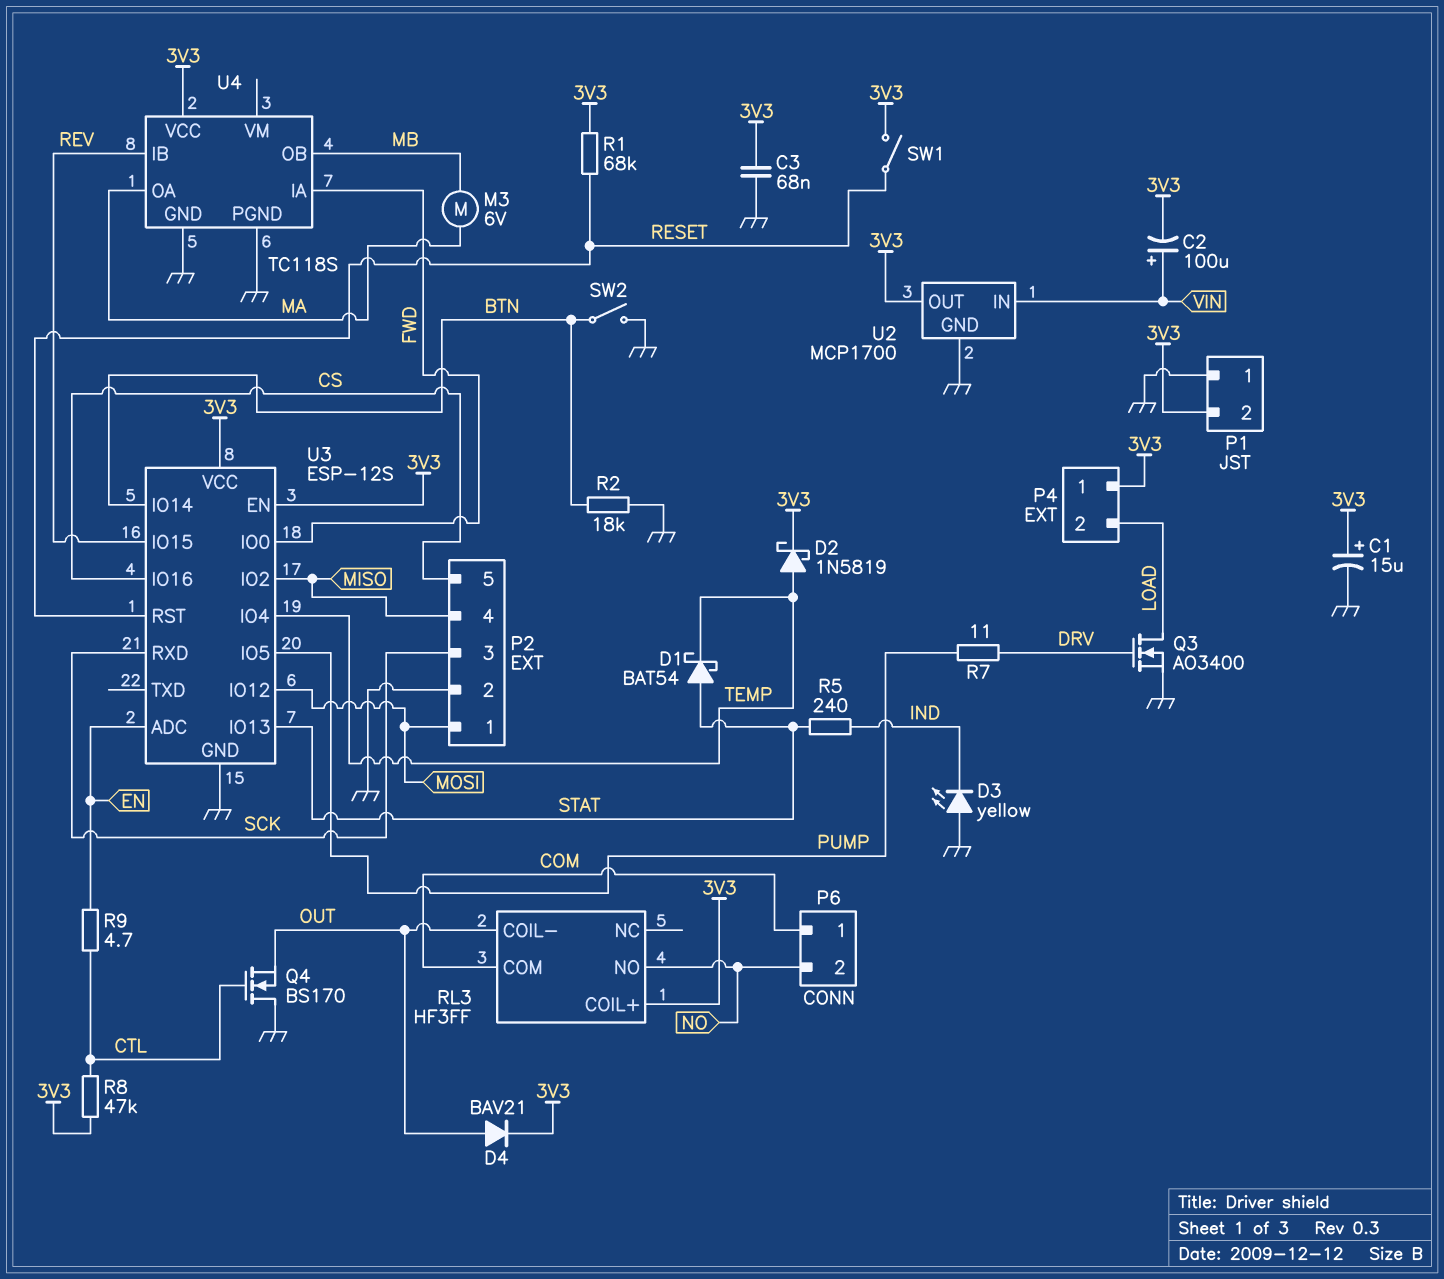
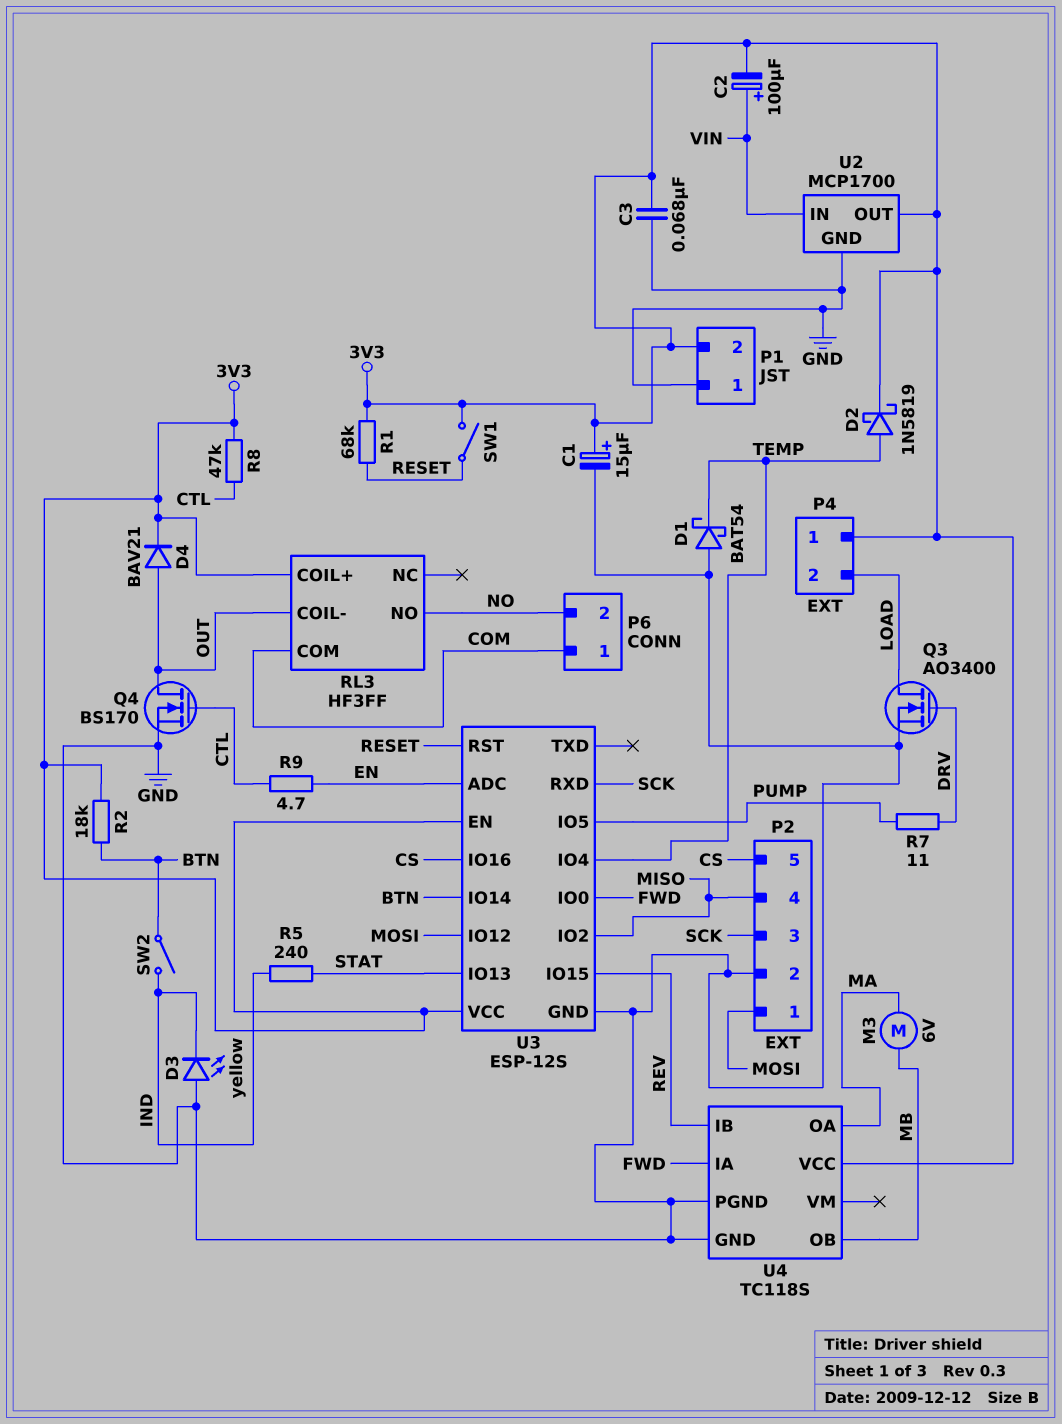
D1: schottky BAT54 (A STAT, K TEMP) -> schottky BAT54 (A GND, K TEMP)
Q4: NMOS BS170 (G CTL, D GND, S OUT) -> NMOS BS170 (G CTL, D OUT, S GND)
R2: 18k (BTN, GND) -> 18k (3V3, BTN)
SW2: switch (BTN, GND) -> switch (BTN, IND)

